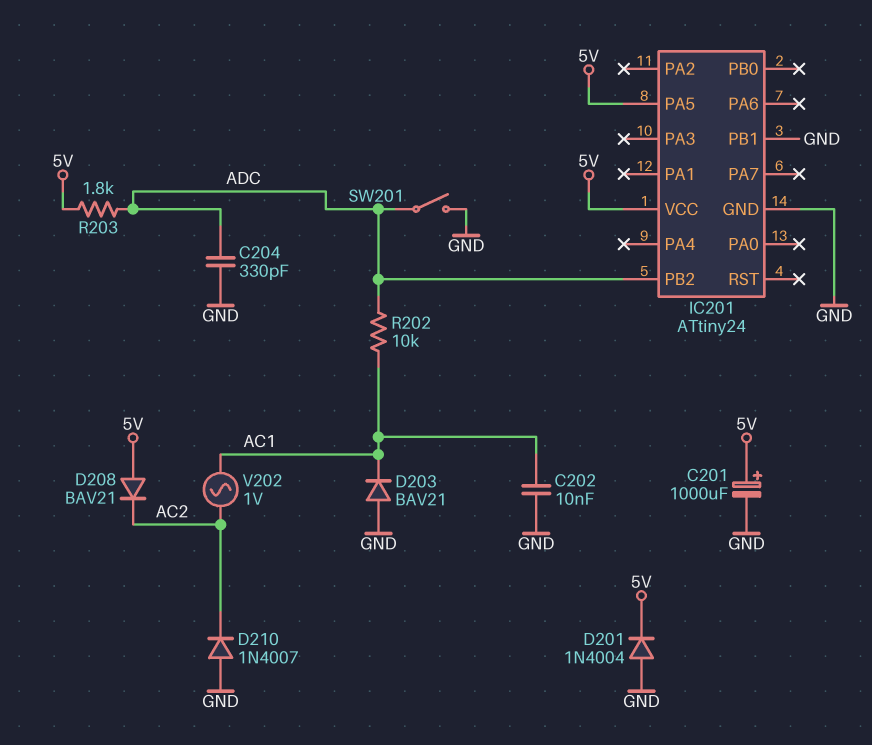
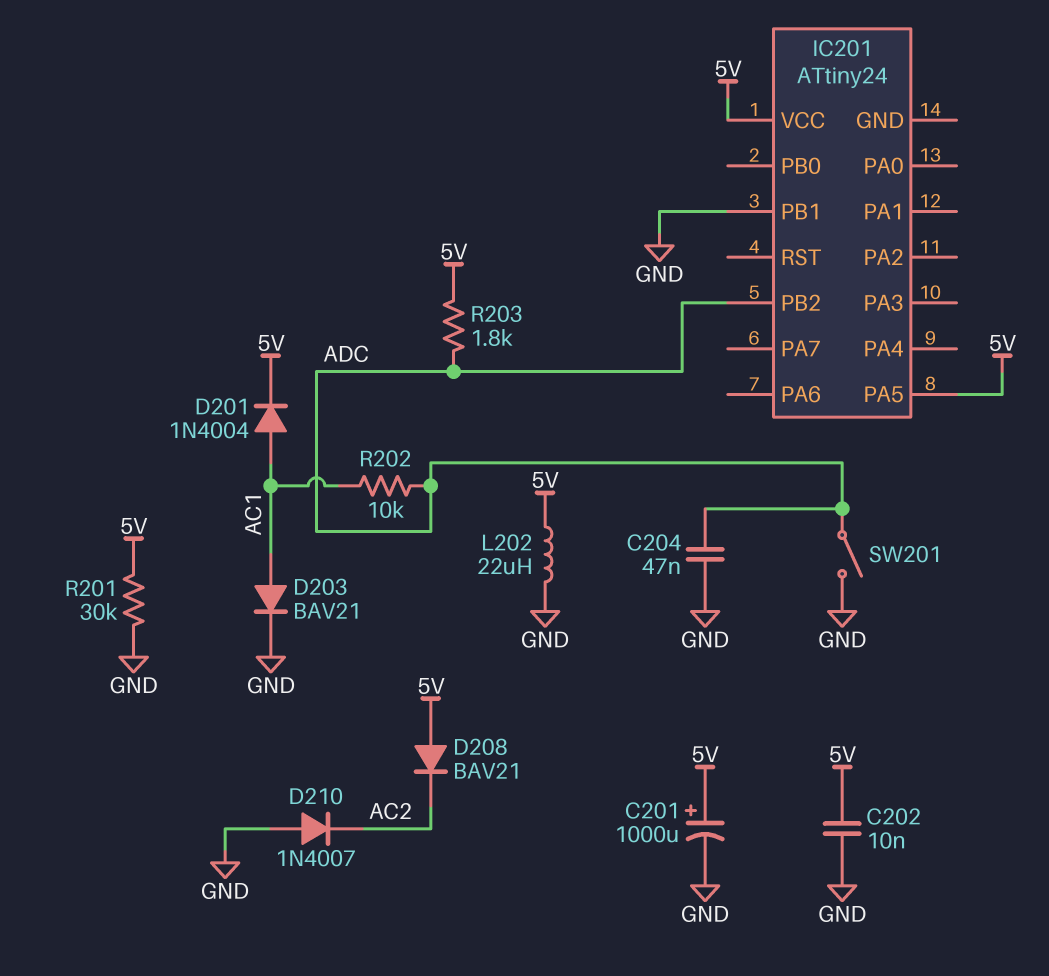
C202: 10nF (AC1, GND) -> 10nF (5V, GND)
C204: 330pF (ADC, GND) -> 47nF (ADC, GND)
D201: diode 1N4004 (A GND, K 5V) -> diode 1N4004 (A AC1, K 5V)
D203: diode BAV21 (A GND, K AC1) -> diode BAV21 (A AC1, K GND)
IC201 pin GND: GND -> none
L202: none -> 22uH (5V, GND)
R201: none -> 30k (5V, GND)
V202: AC 1V (AC1, AC2) -> none

